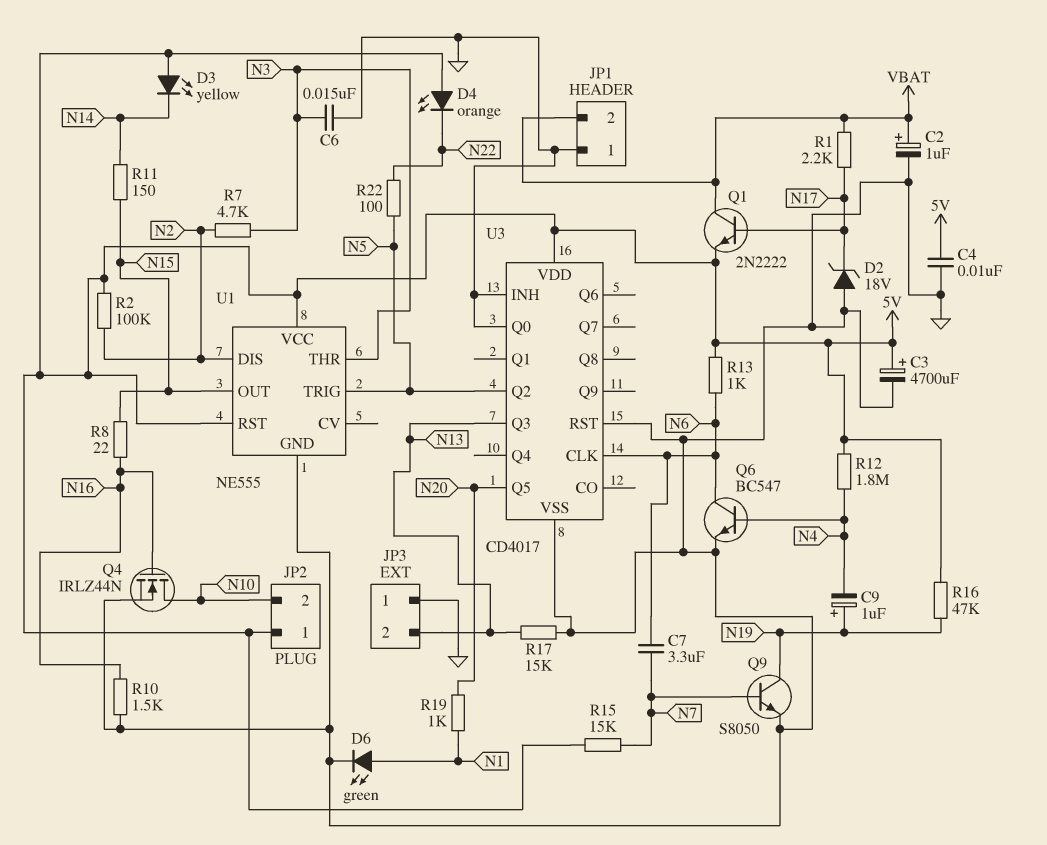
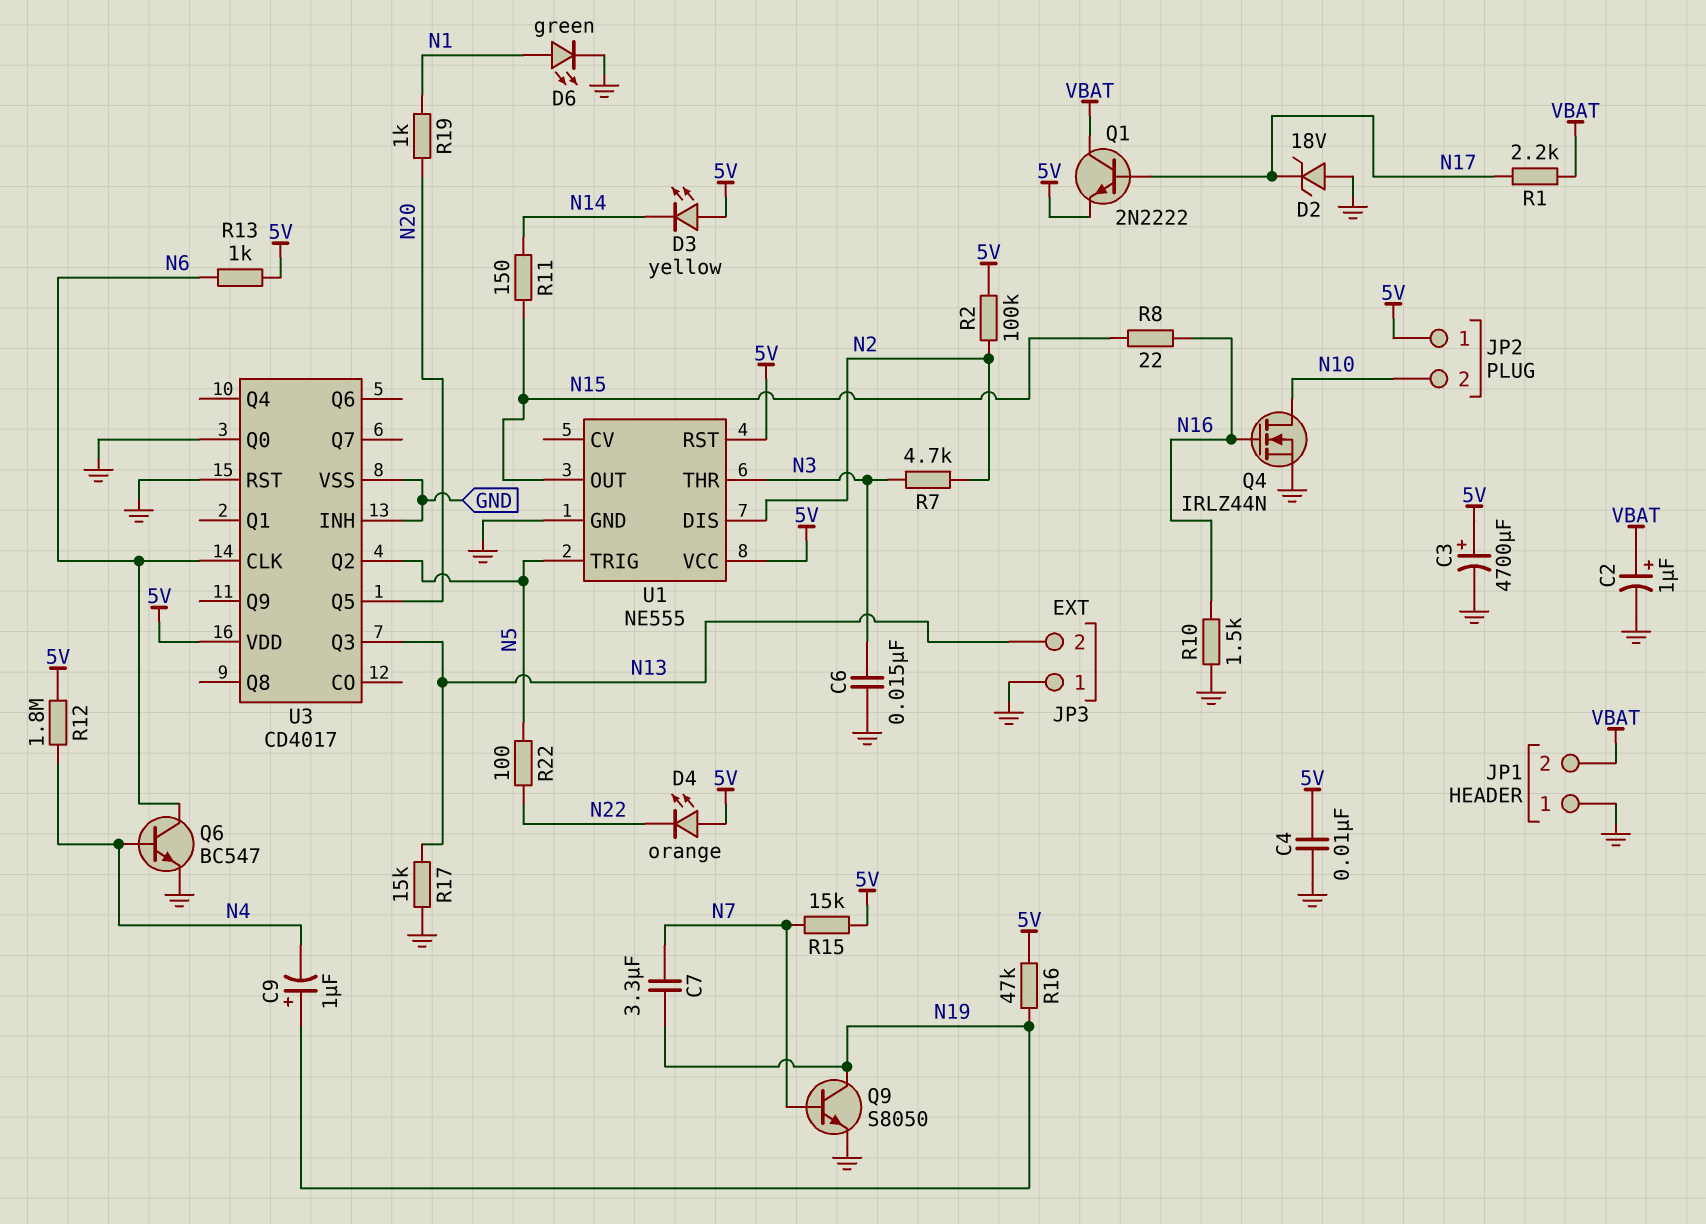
C7: 3.3uF (N6, N7) -> 3.3uF (N7, N19)

